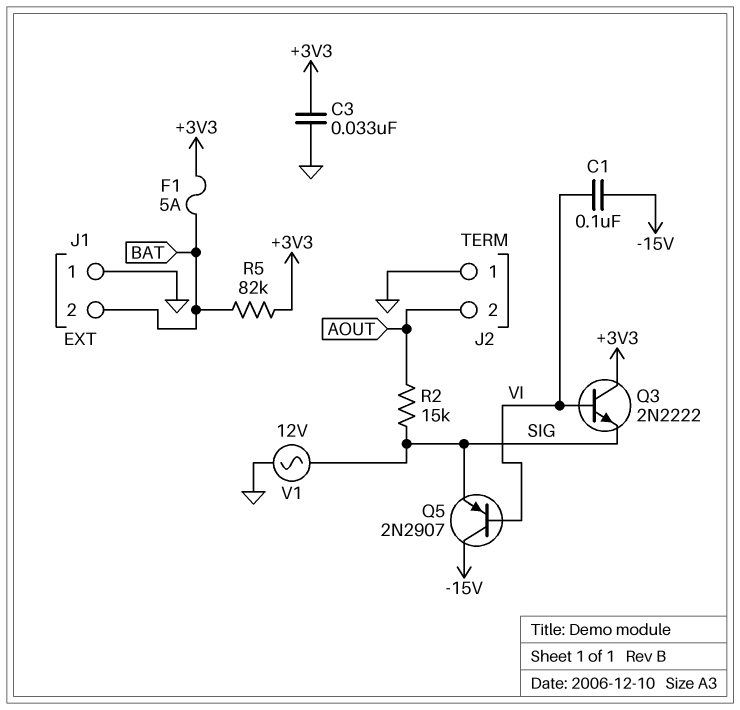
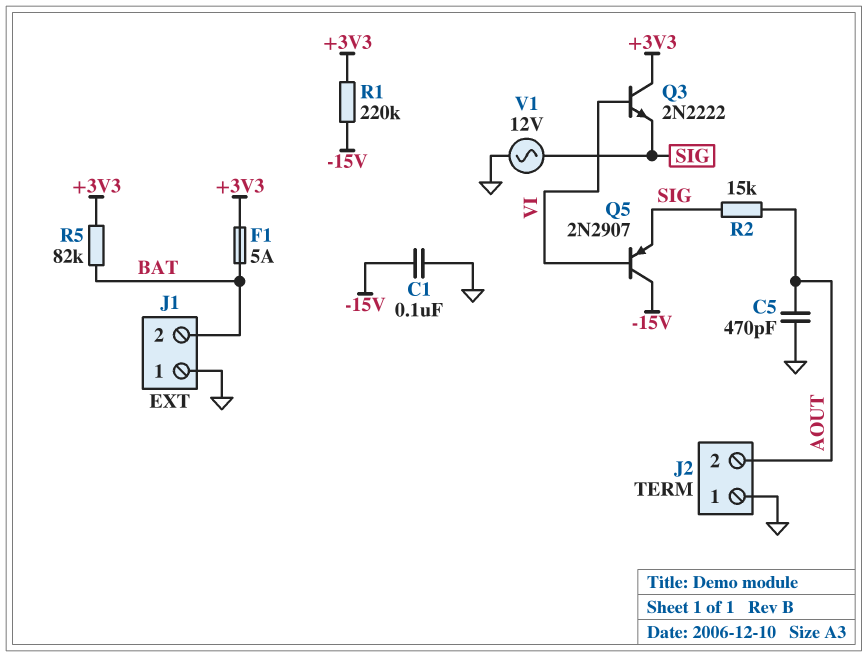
C1: 100nF (-15V, VI) -> 100nF (-15V, GND)
C3: 33nF (+3V3, GND) -> none
C5: none -> 470pF (AOUT, GND)
R1: none -> 220k (+3V3, -15V)

